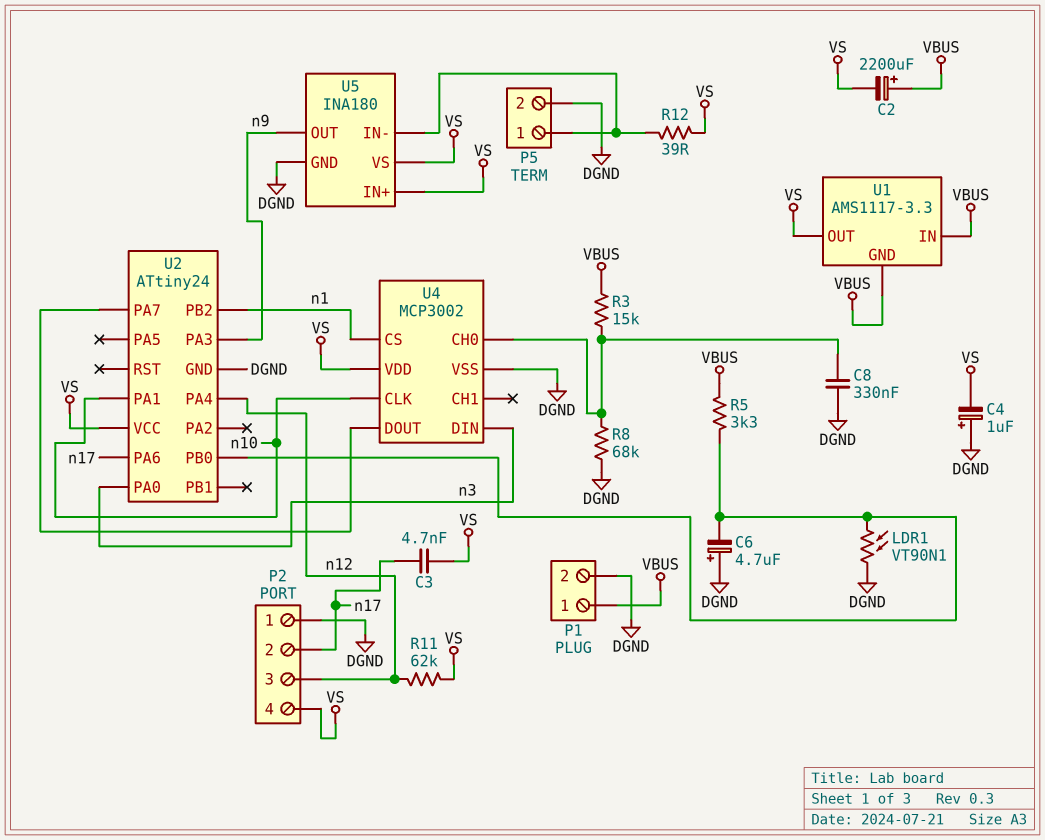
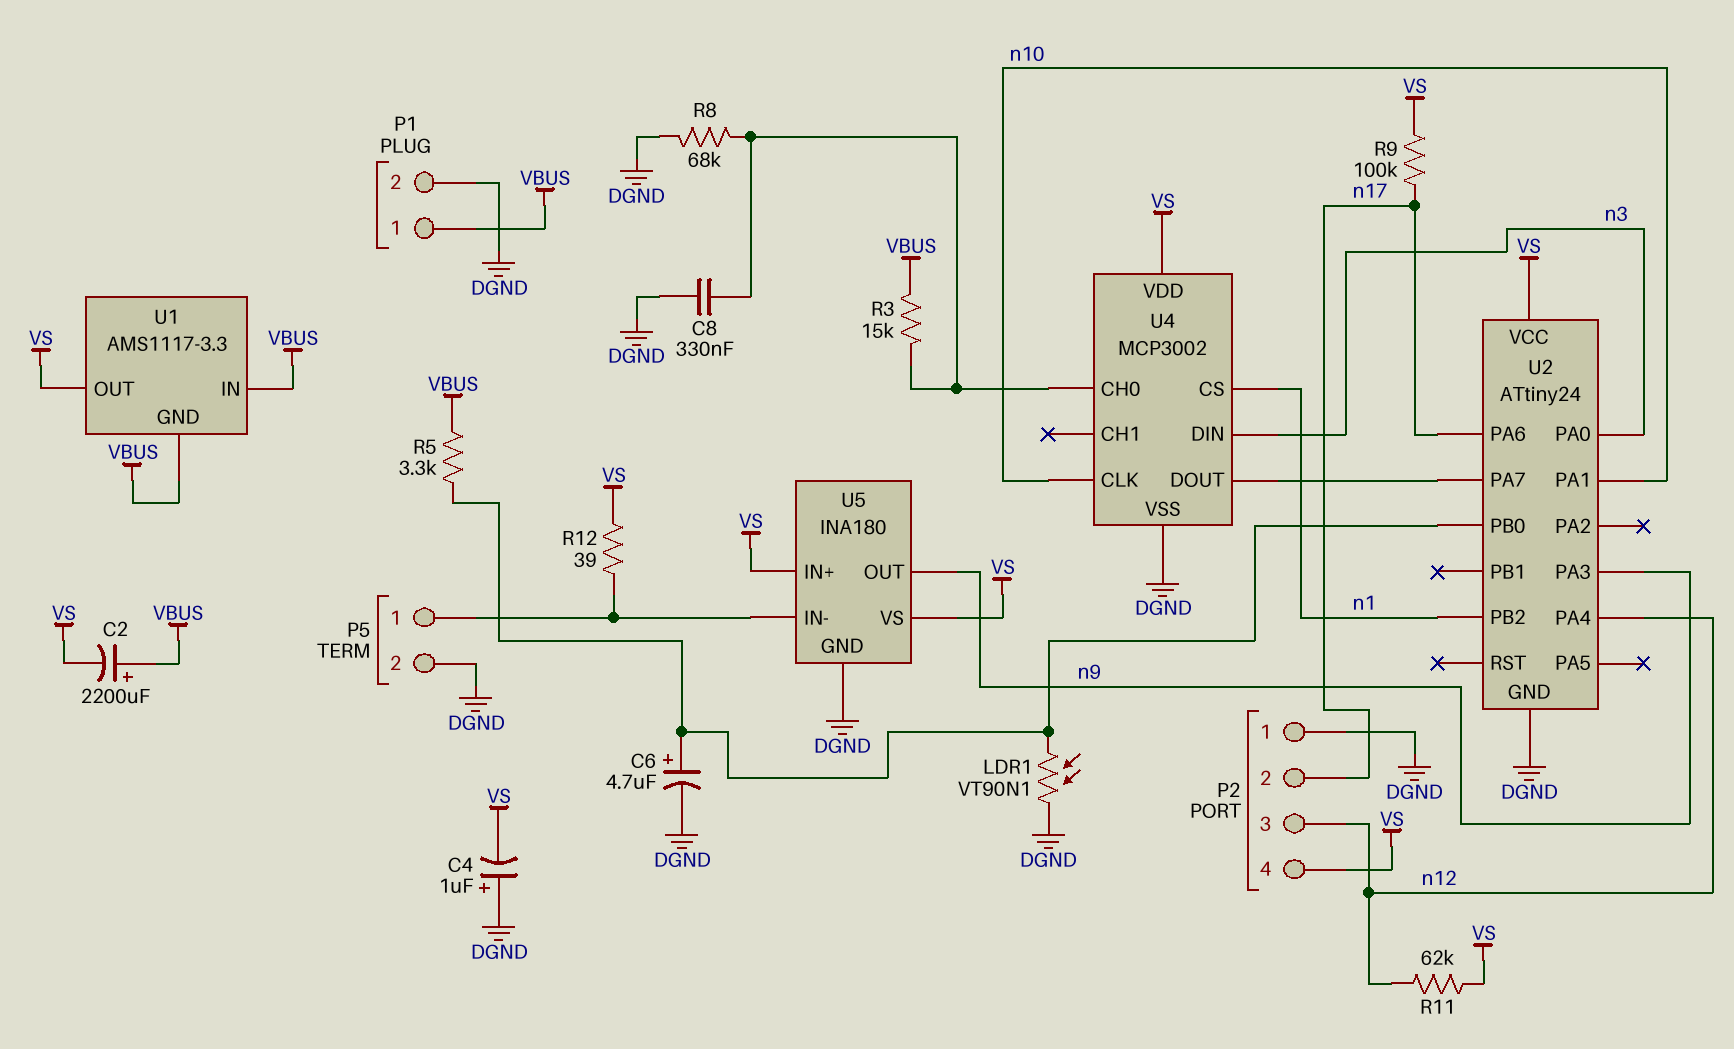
C3: 4.7nF (VS, n17) -> none
C6: 4.7uF (plus DGND, minus U2/PB0) -> 4.7uF (plus U2/PB0, minus DGND)
R9: none -> 100k (VS, n17)

